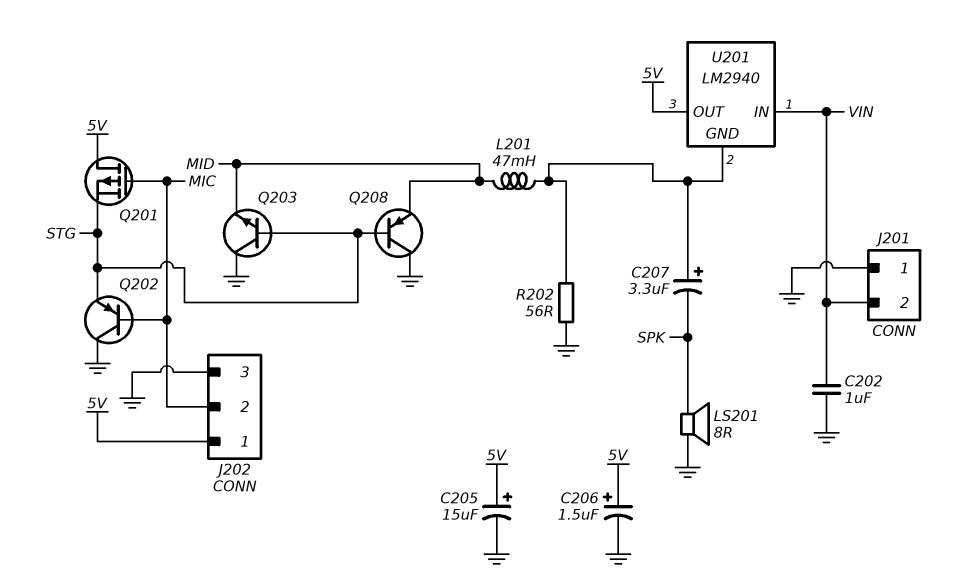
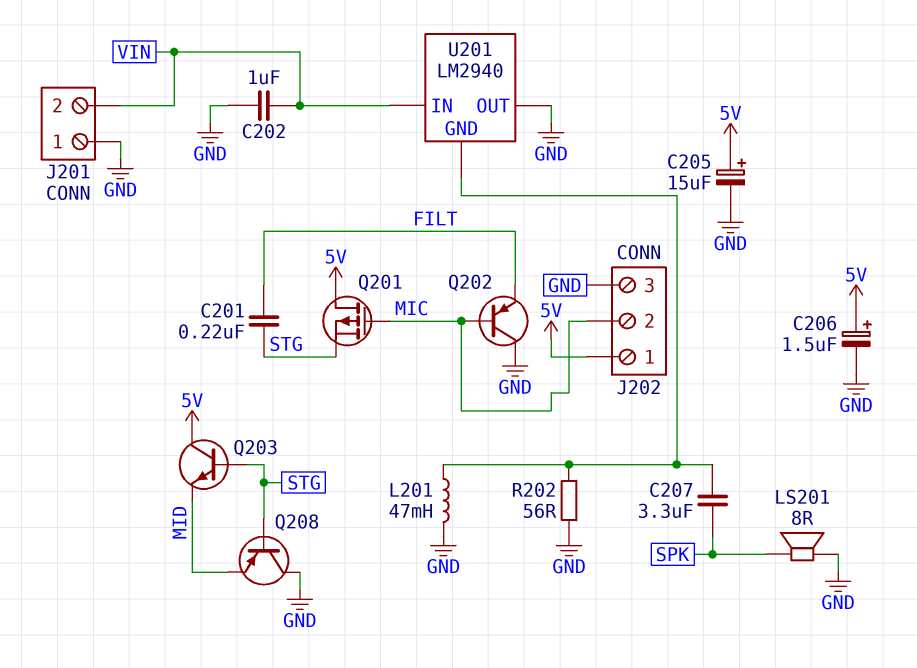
C201: none -> 220nF (FILT, STG)
C207: 3.3uF (plus U201/GND, minus SPK) -> 3.3uF (SPK, U201/GND)
L201: 47mH (MID, U201/GND) -> 47mH (GND, U201/GND)
Q202: PNP (B MIC, C GND, E STG) -> PNP (B MIC, C GND, E FILT)
Q203: NPN (B STG, C GND, E MID) -> NPN (B STG, C 5V, E MID)
U201 pin OUT: 5V -> GND

